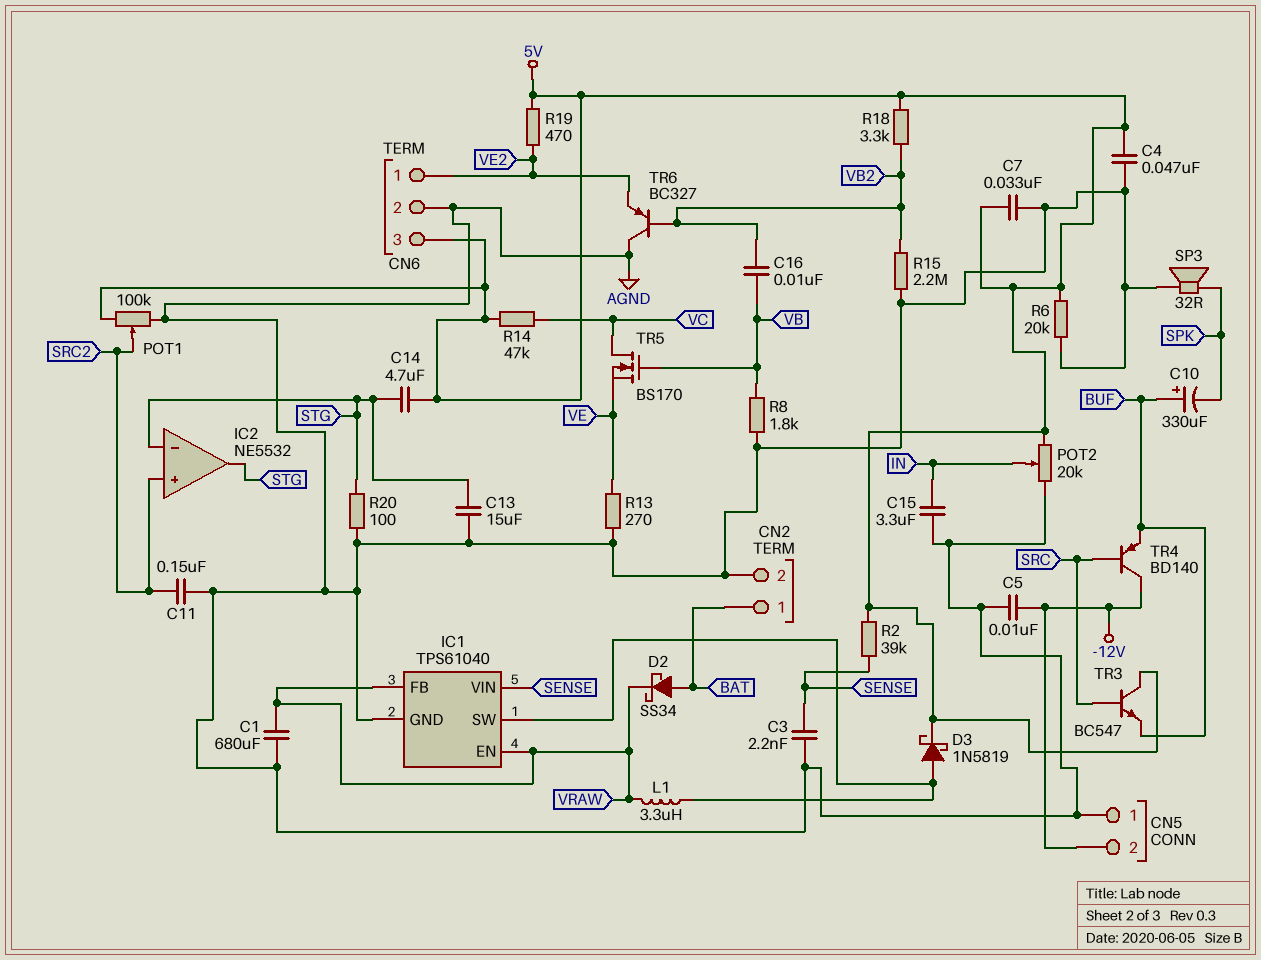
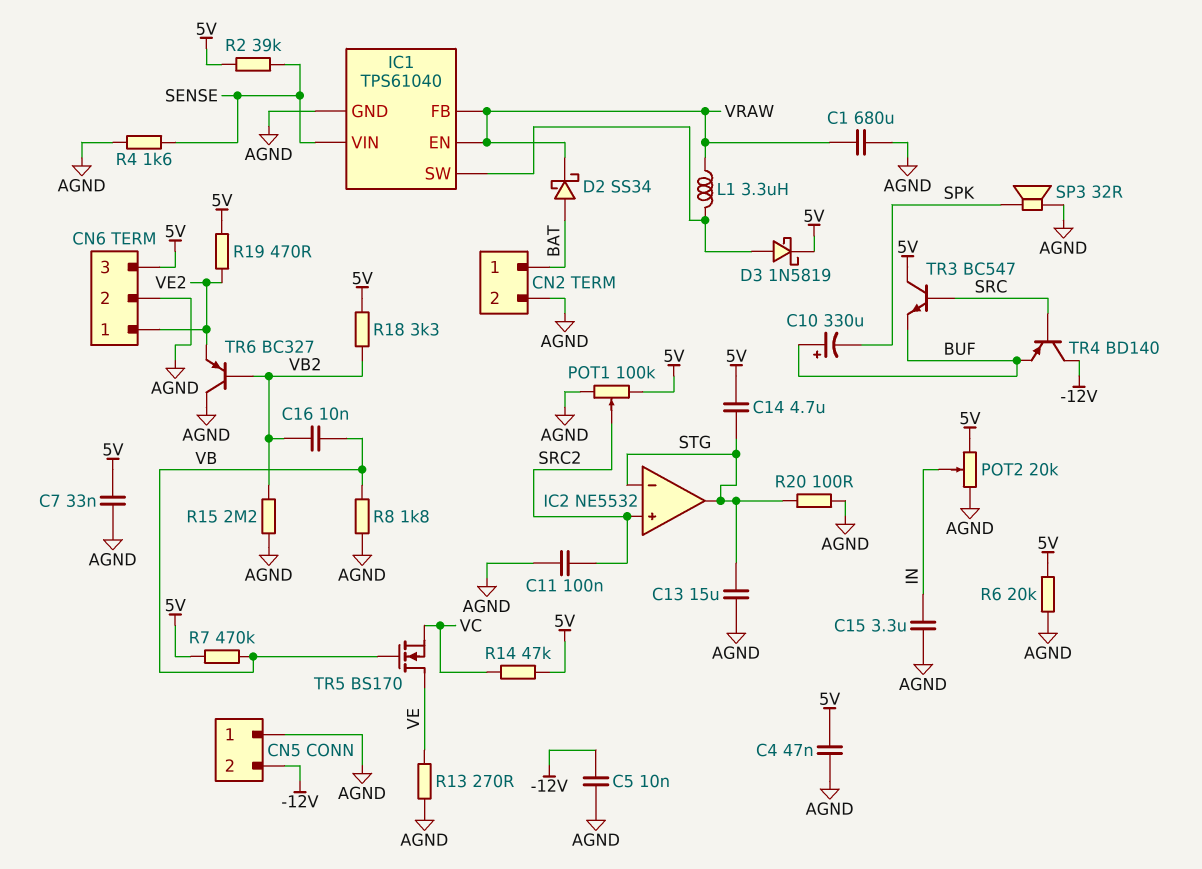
C3: 2.2nF (AGND, SENSE) -> none
C11: 150nF (AGND, SRC2) -> 100nF (AGND, SRC2)
R4: none -> 1.6k (AGND, SENSE)
R7: none -> 470k (5V, VB)
TR5: NMOS BS170 (G VB, D VC, S VE) -> NMOS BS170 (G VB, D VE, S VC)

